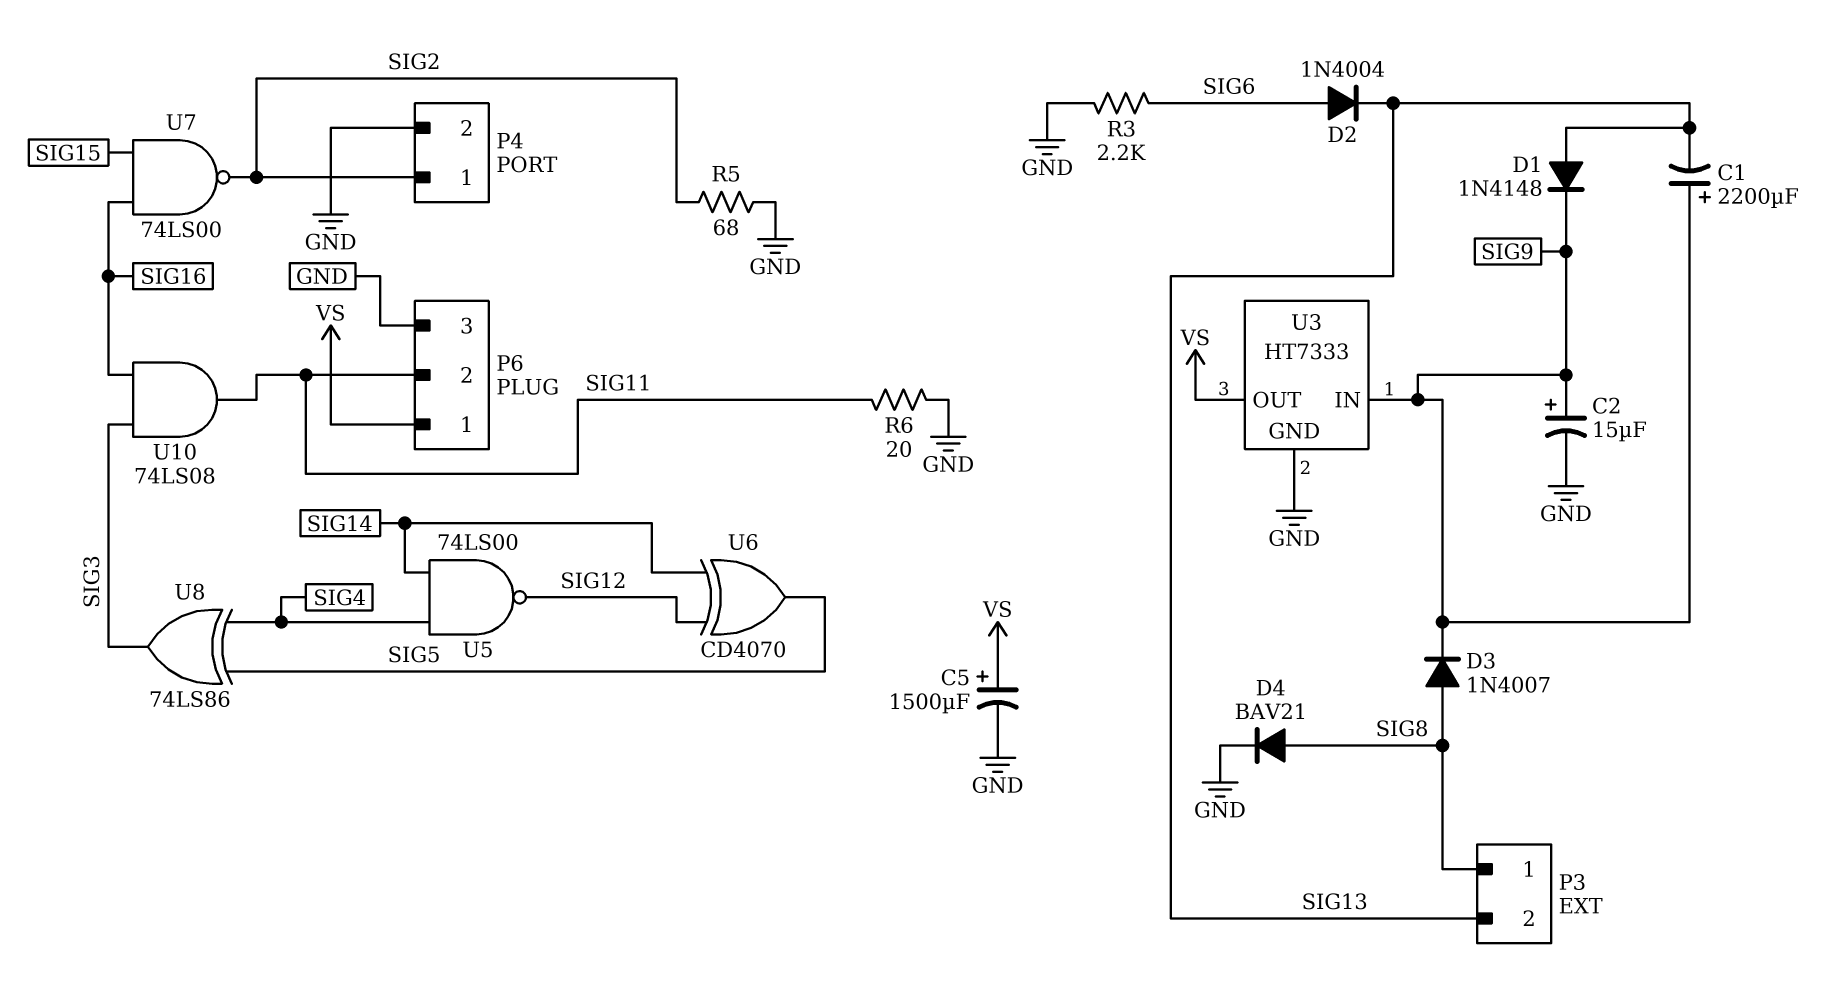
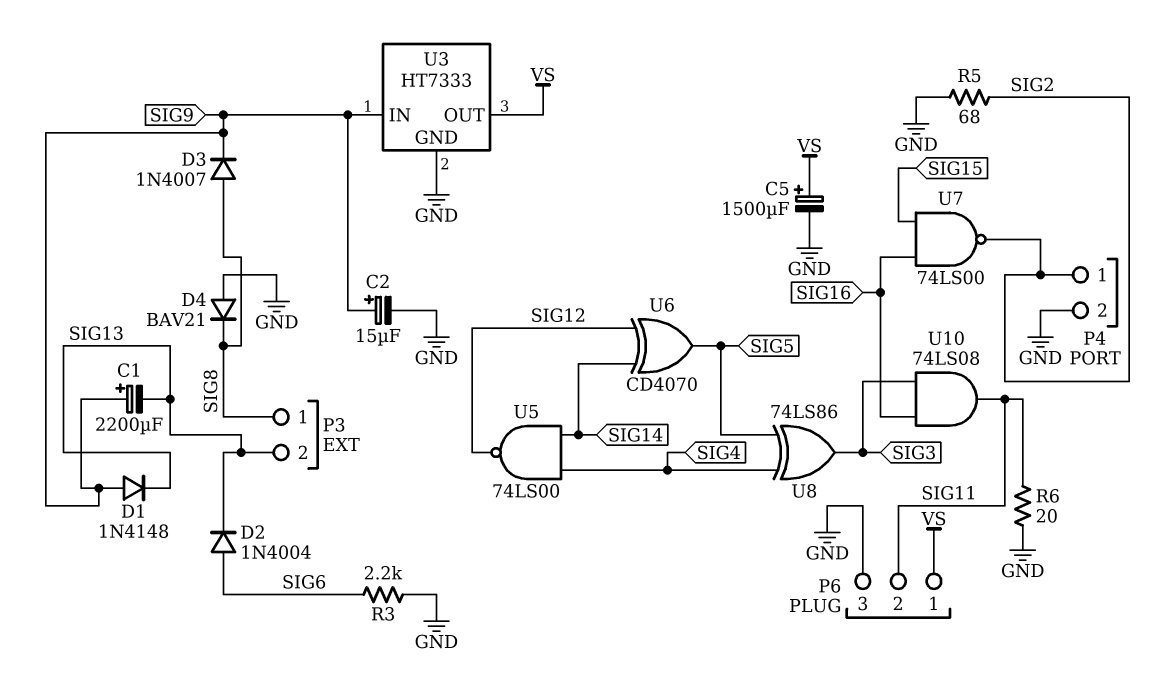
D1: diode 1N4148 (A SIG13, K SIG9) -> diode 1N4148 (A SIG9, K SIG13)
D4: diode BAV21 (A SIG8, K GND) -> diode BAV21 (A GND, K SIG8)

